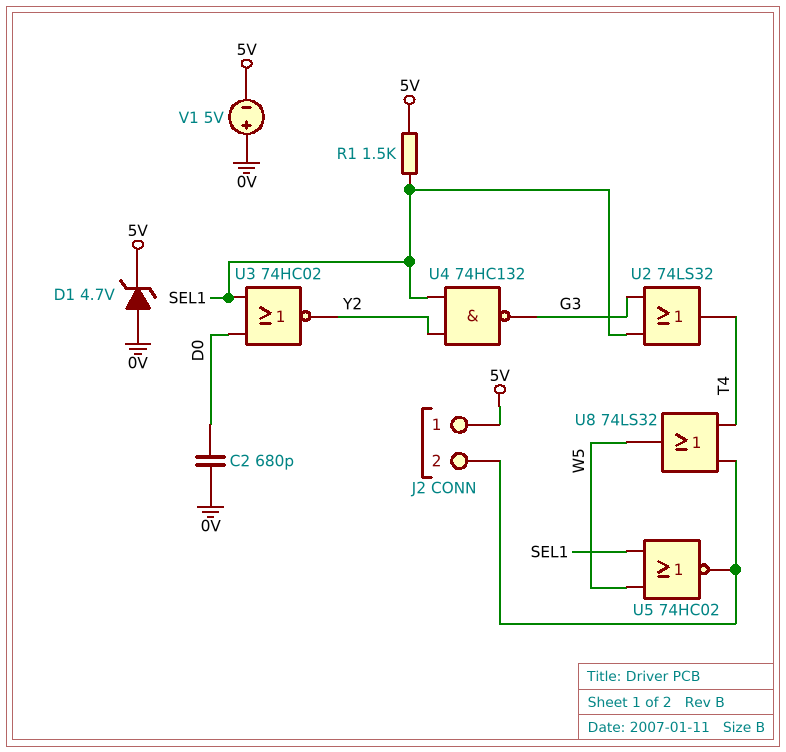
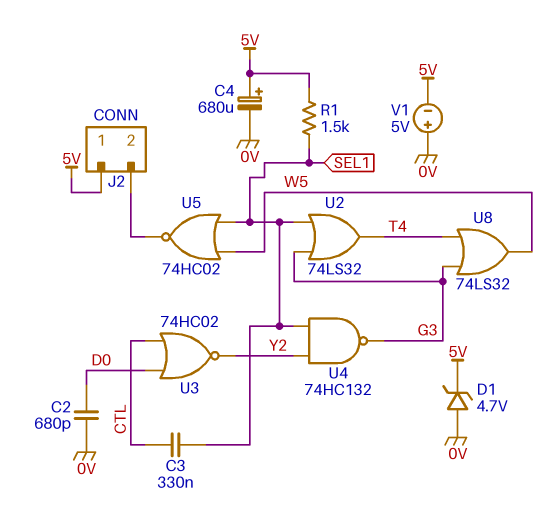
C3: none -> 330nF (CTL, SEL1)
C4: none -> 680uF (plus 5V, minus 0V)
U3: NOR 74HC02 (in D0, in SEL1, out Y2) -> NOR 74HC02 (in CTL, in D0, out Y2)
U8: OR 74LS32 (in J2/2, in T4, out W5) -> OR 74LS32 (in G3, in T4, out W5)

